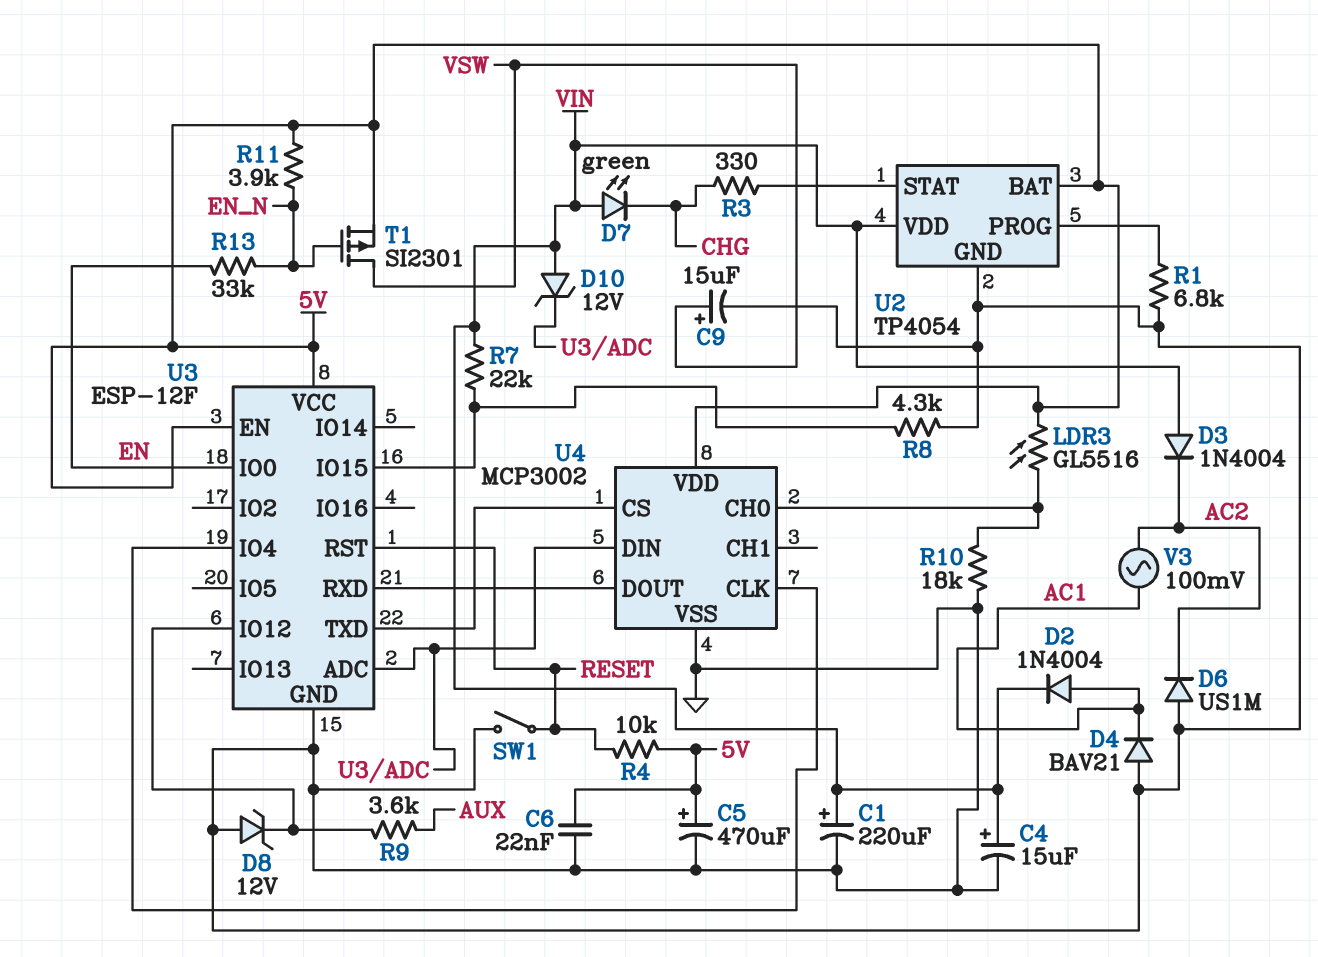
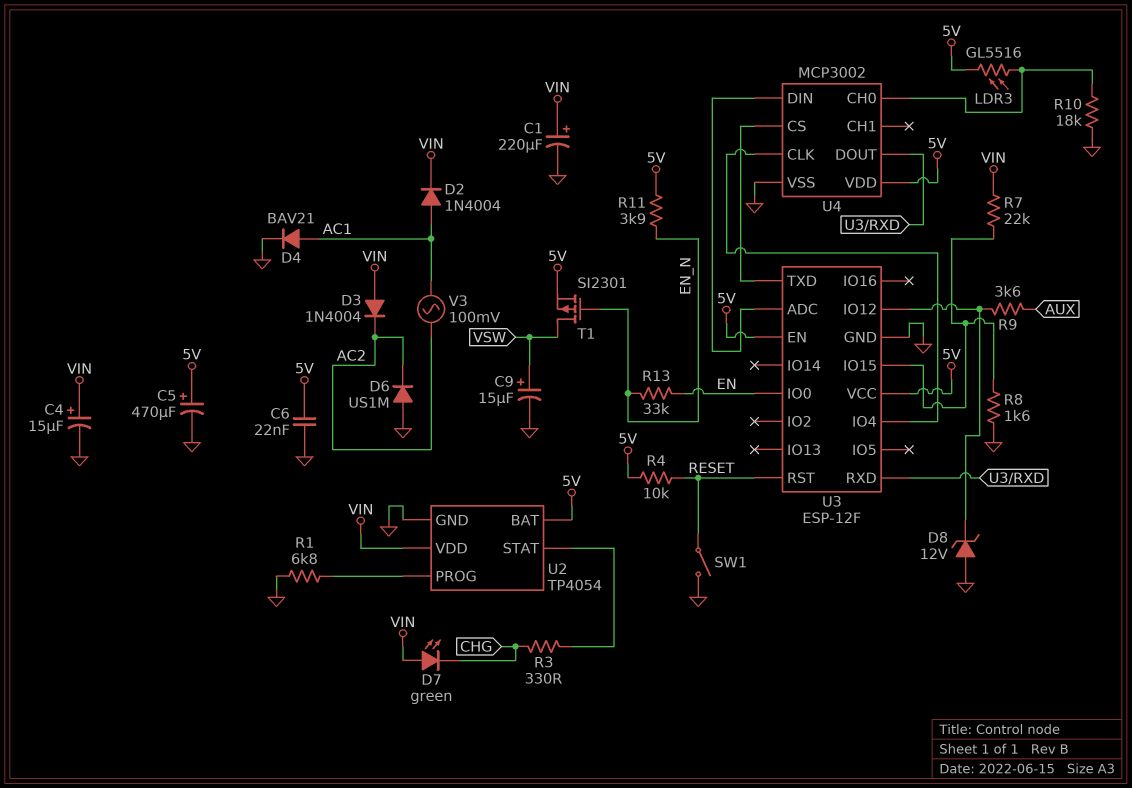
D4: diode BAV21 (A GND, K AC1) -> diode BAV21 (A AC1, K GND)
D10: zener 12V (A VIN, K U3/ADC) -> none
R8: 4.3k (GND, U3/IO15) -> 1.6k (GND, U3/IO15)

